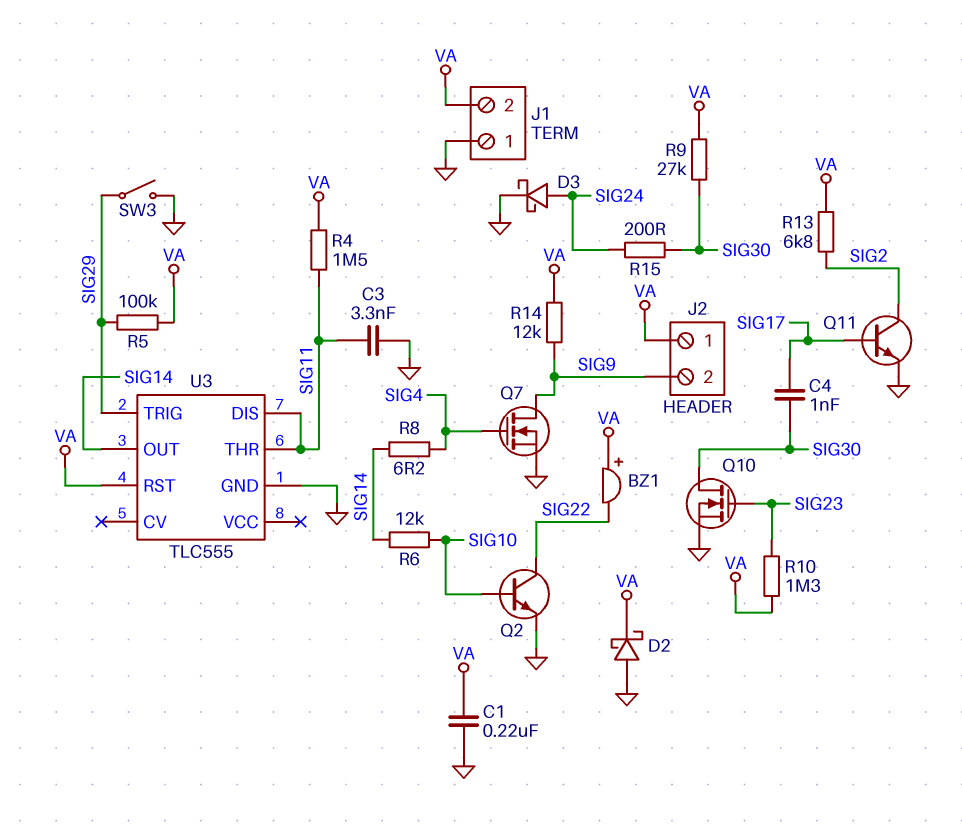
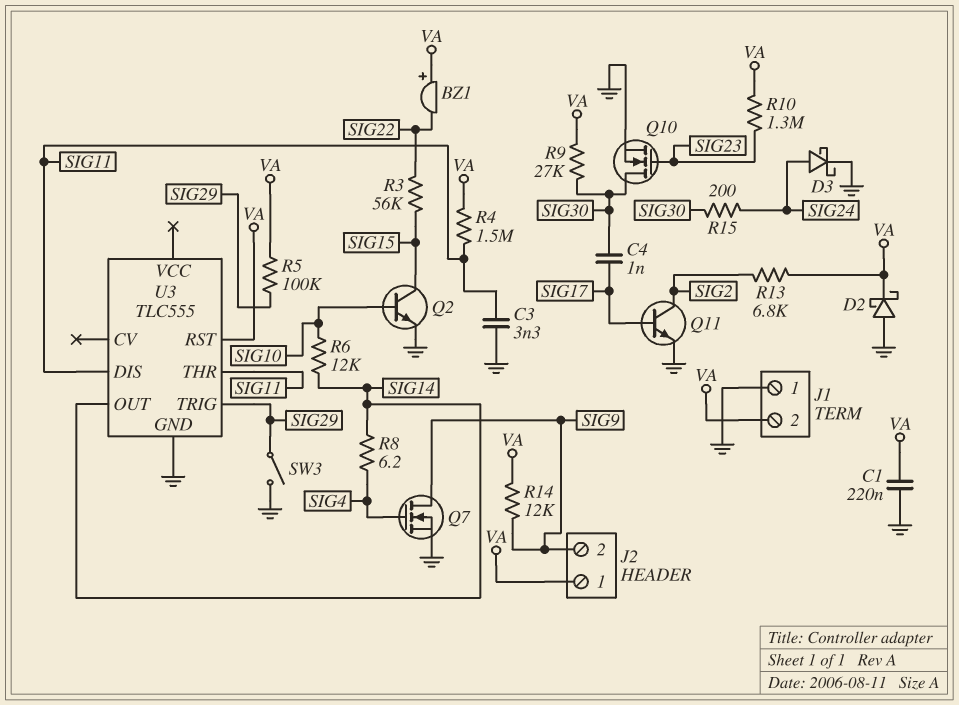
Q2: NPN (B SIG10, C SIG22, E GND) -> NPN (B SIG10, C SIG15, E GND)
R3: none -> 56k (SIG15, SIG22)

